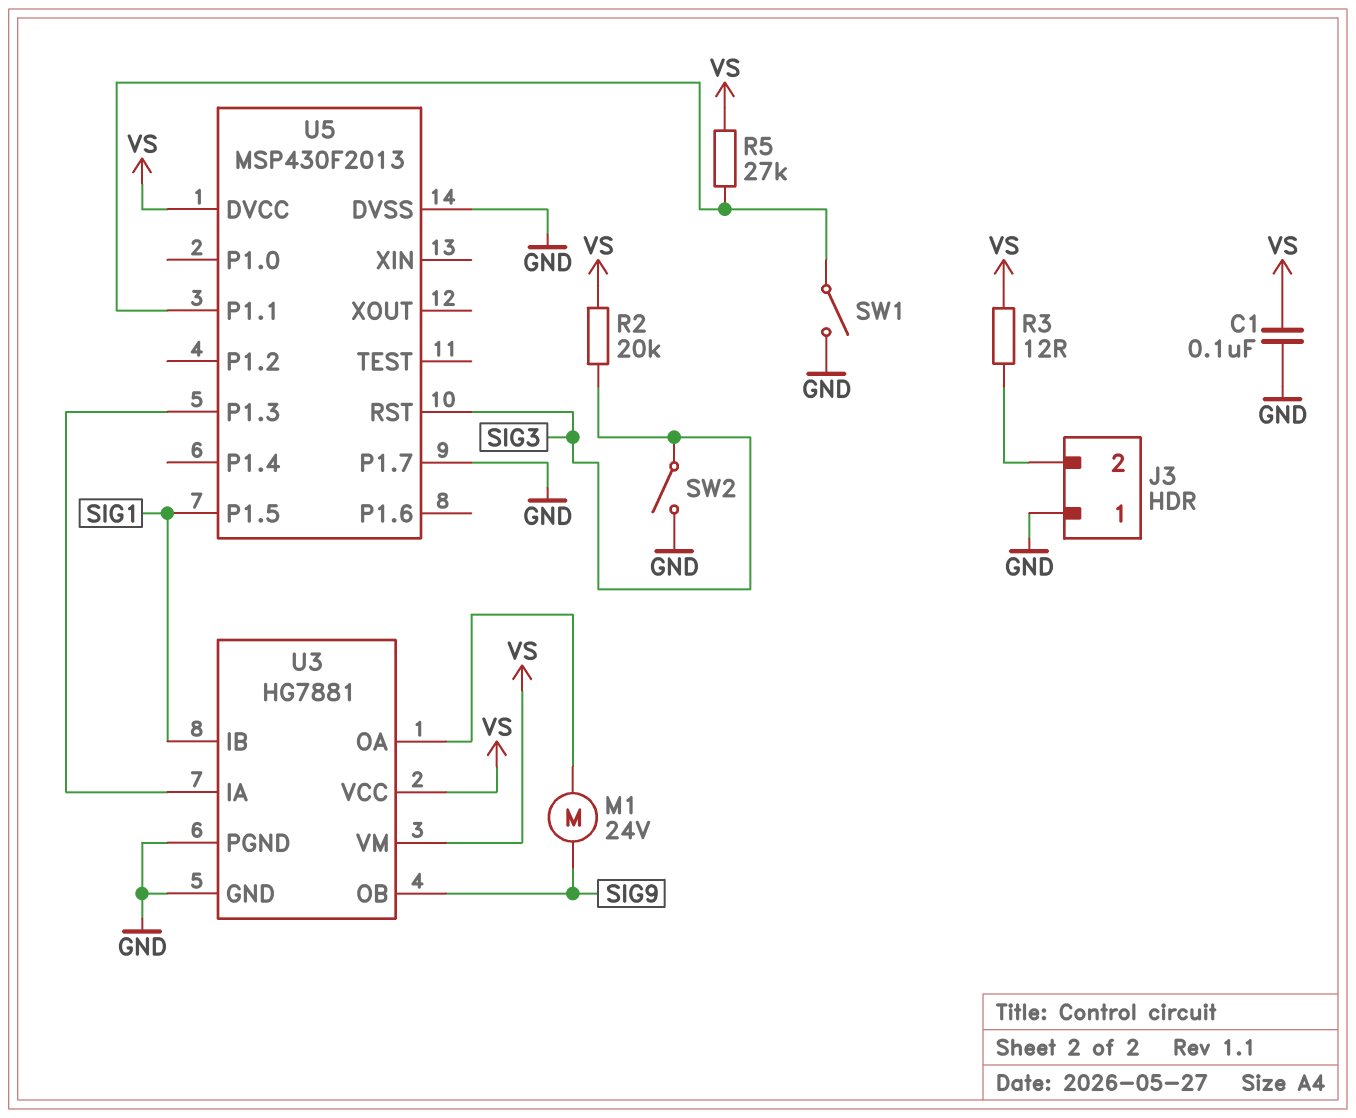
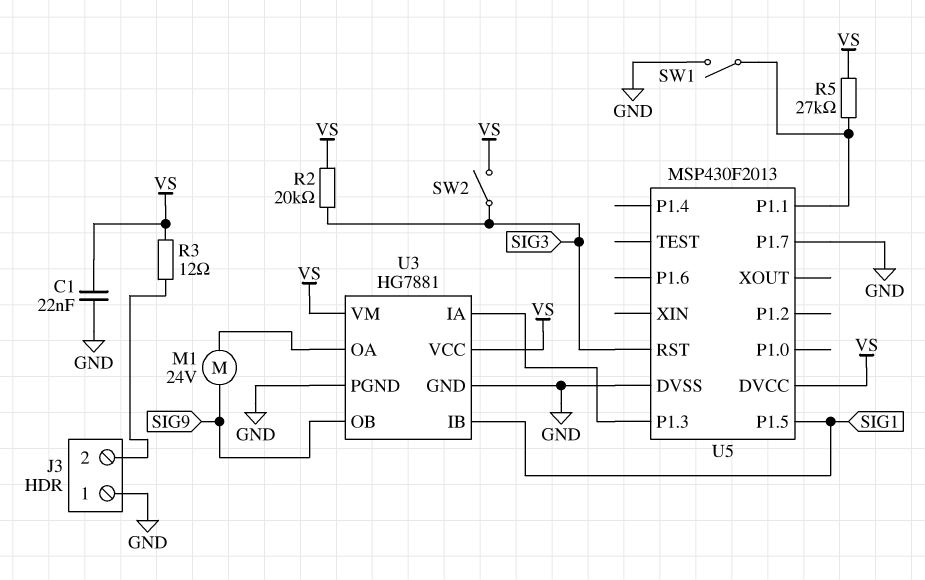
C1: 100nF (GND, VS) -> 22nF (GND, VS)
SW2: switch (GND, SIG3) -> switch (SIG3, VS)

